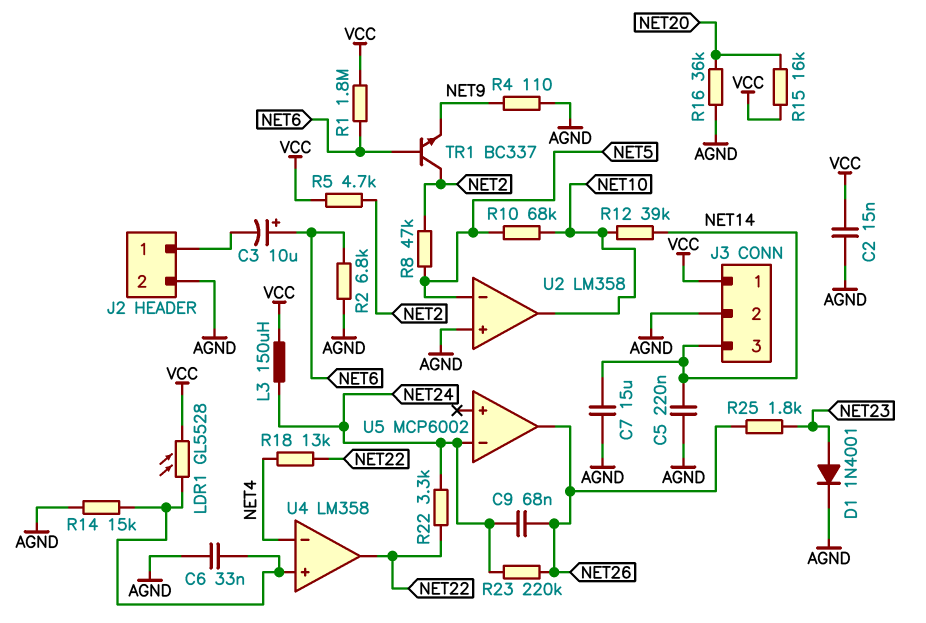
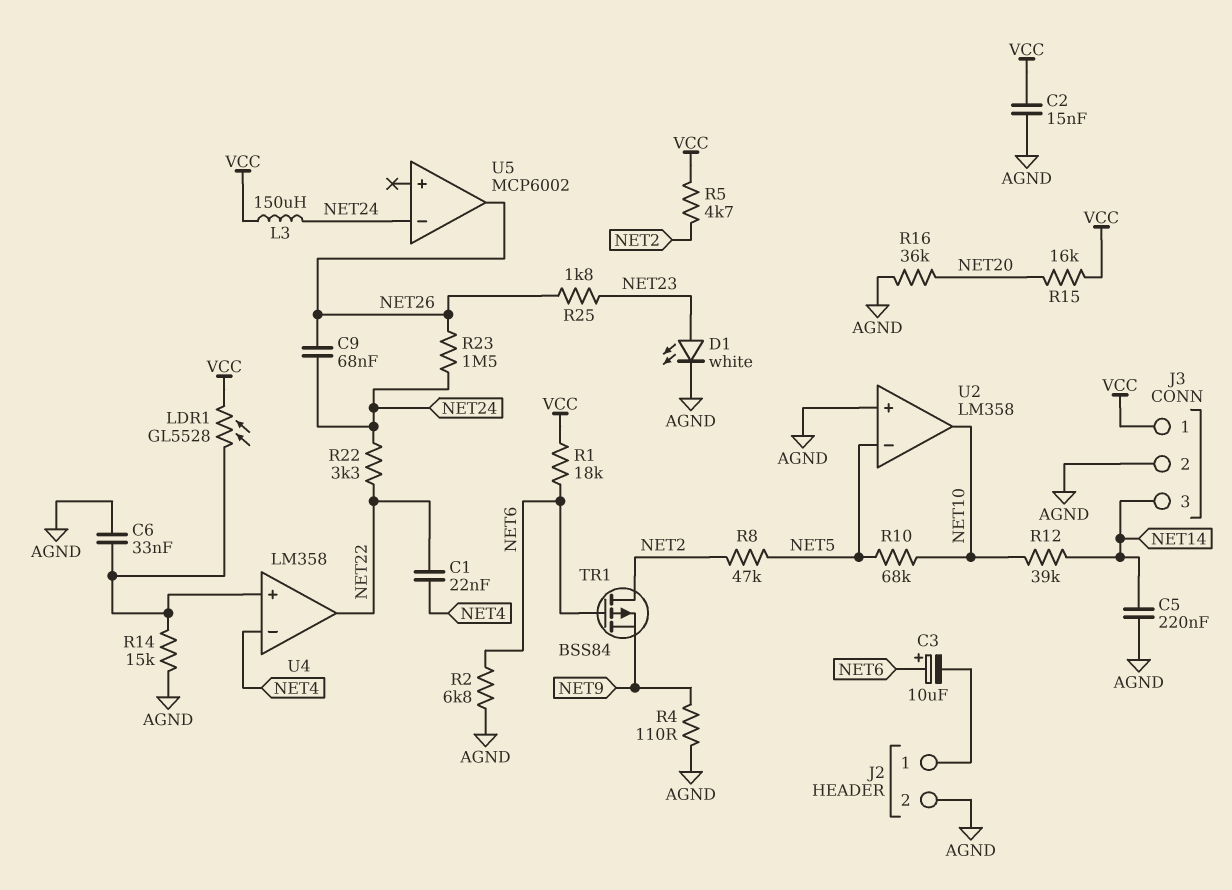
C1: none -> 22nF (NET4, NET22)
C7: 15uF (AGND, NET14) -> none
D1: diode 1N4001 (A NET23, K AGND) -> LED white (A NET23, K AGND)
R1: 1.8M (NET6, VCC) -> 18k (NET6, VCC)
R18: 13k (NET4, NET22) -> none
R23: 220k (NET24, NET26) -> 1.5M (NET24, NET26)
TR1: NPN BC337 (B NET6, C NET2, E NET9) -> PMOS BSS84 (G NET6, D NET2, S NET9)

